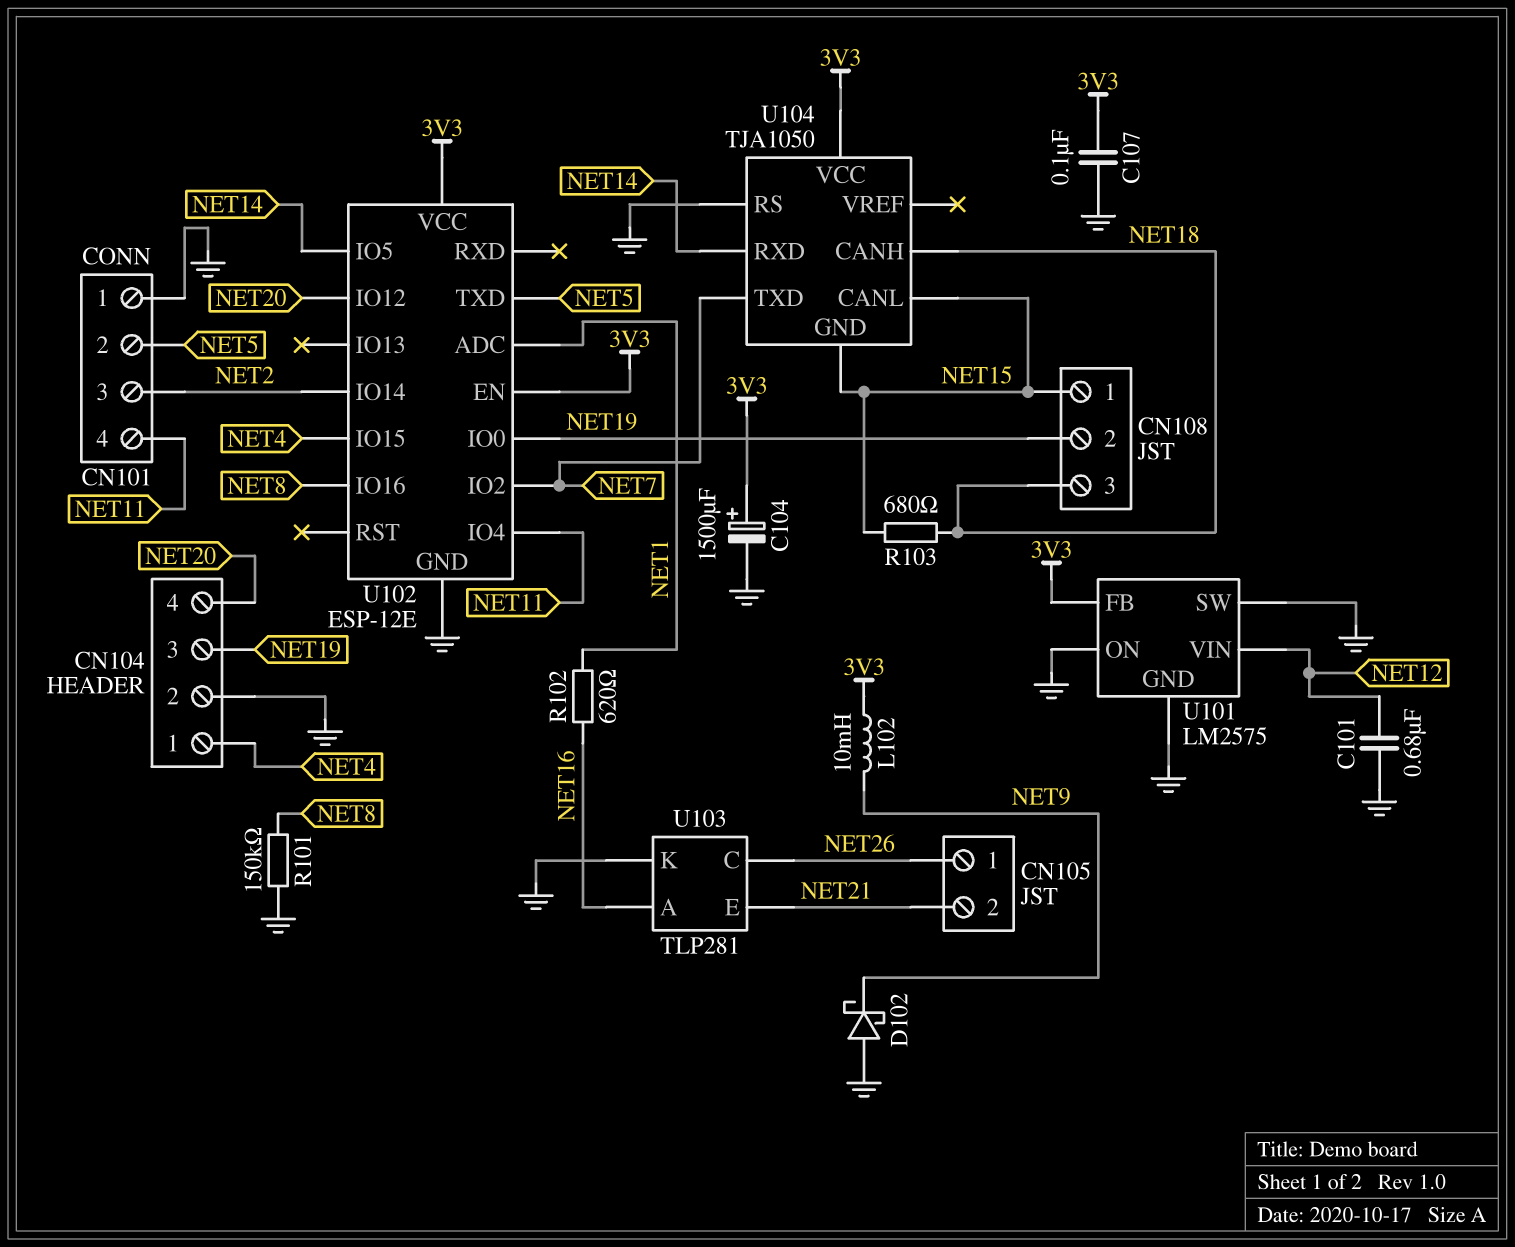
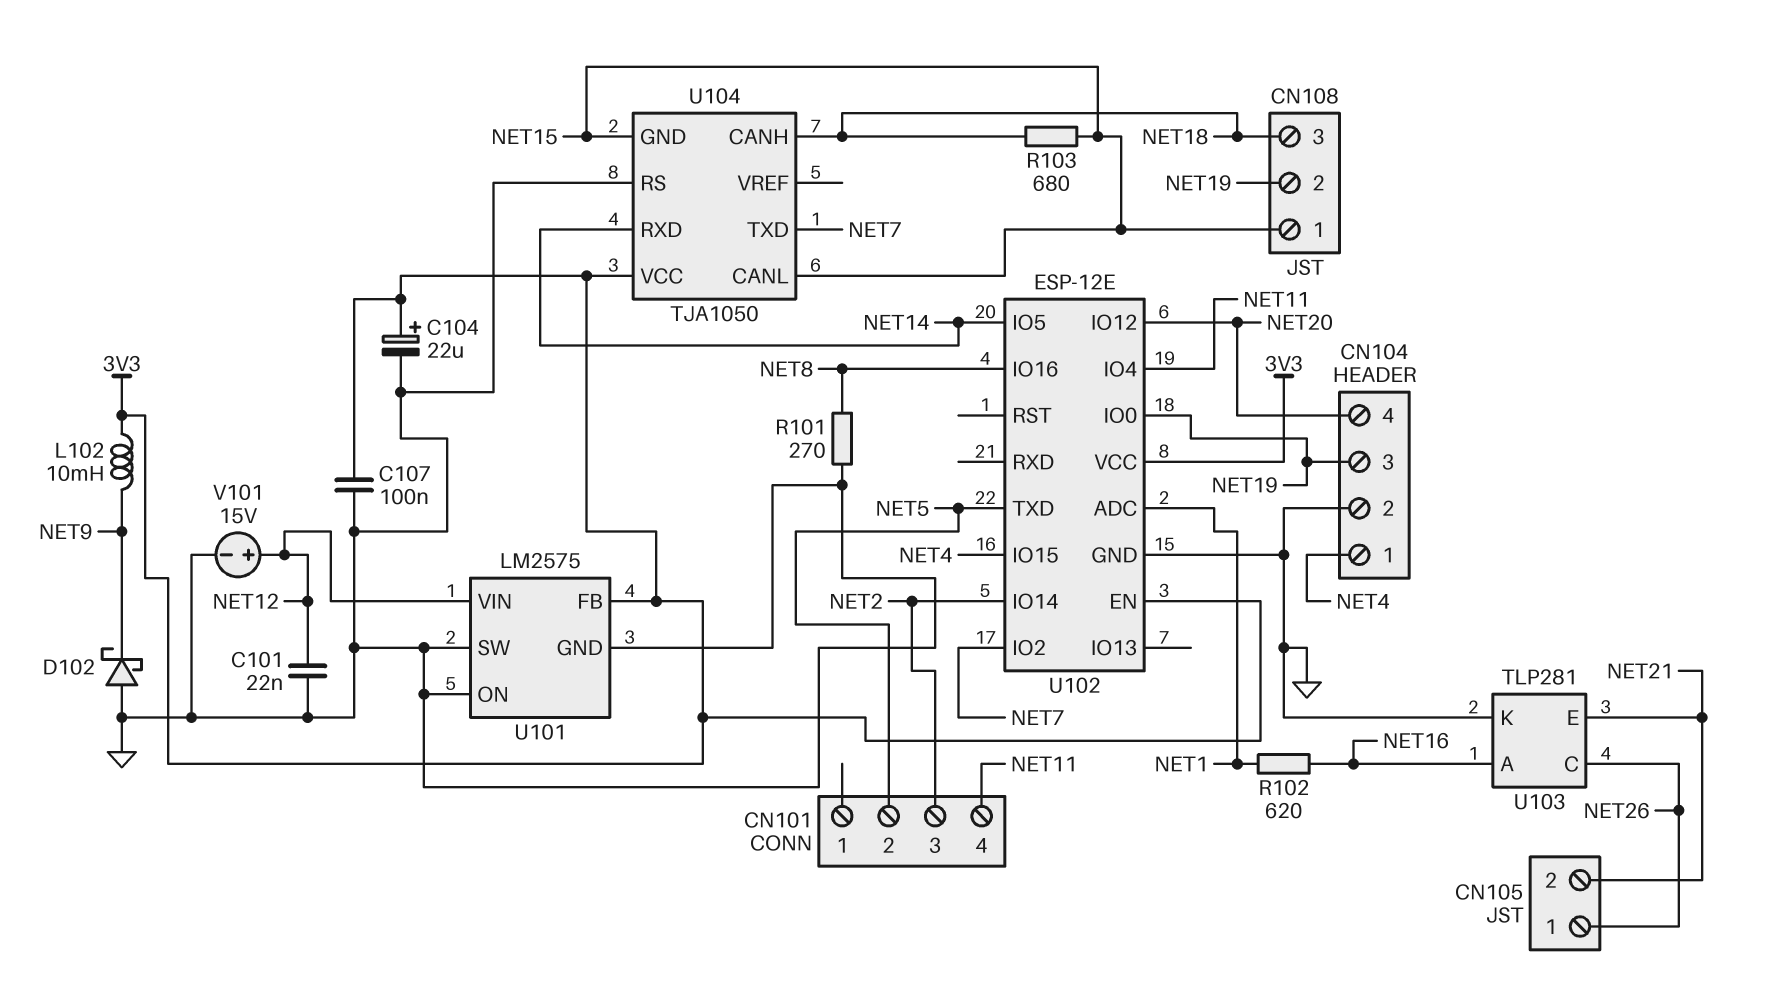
C101: 680nF (GND, NET12) -> 22nF (GND, NET12)
C104: 1500uF (plus 3V3, minus GND) -> 22uF (plus 3V3, minus GND)
CN101 pin 1: GND -> none
R101: 150k (GND, NET8) -> 270 (GND, NET8)
V101: none -> 15V (plus NET12, minus GND)

